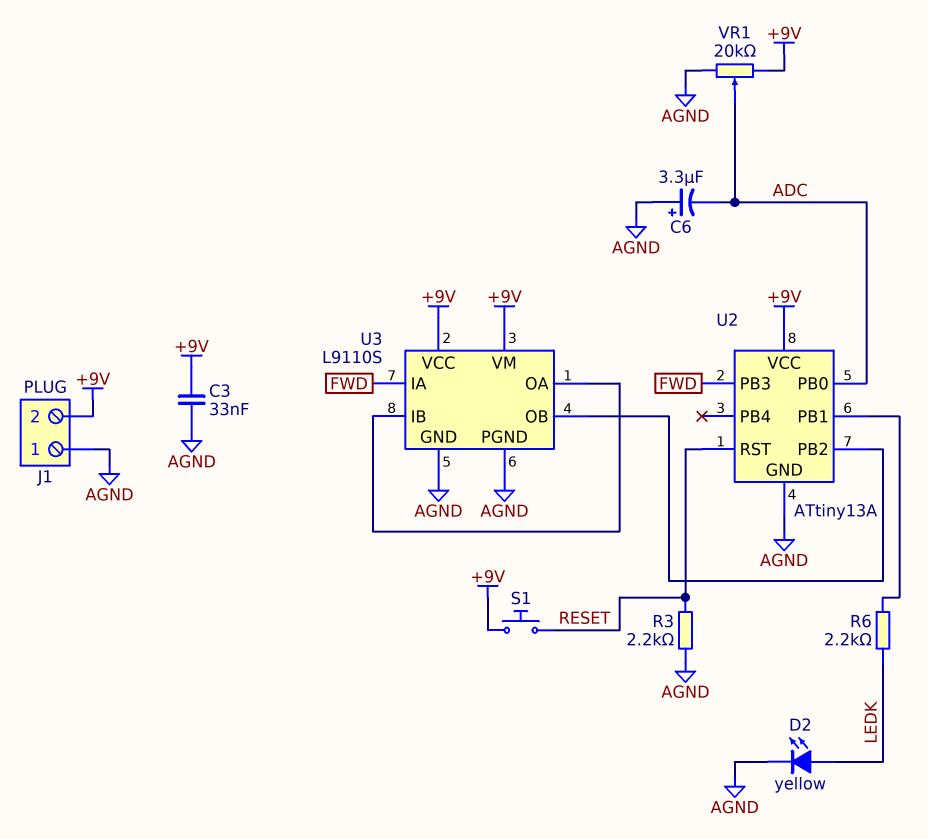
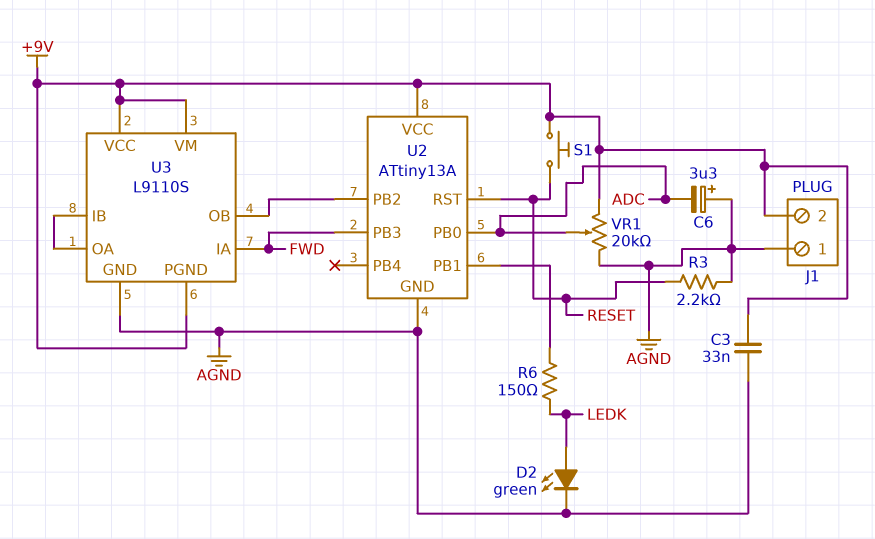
D2: LED yellow (A LEDK, K AGND) -> LED green (A LEDK, K AGND)
R6: 2.2k (LEDK, U2/PB1) -> 150 (LEDK, U2/PB1)
U3 pin PGND: AGND -> +9V

